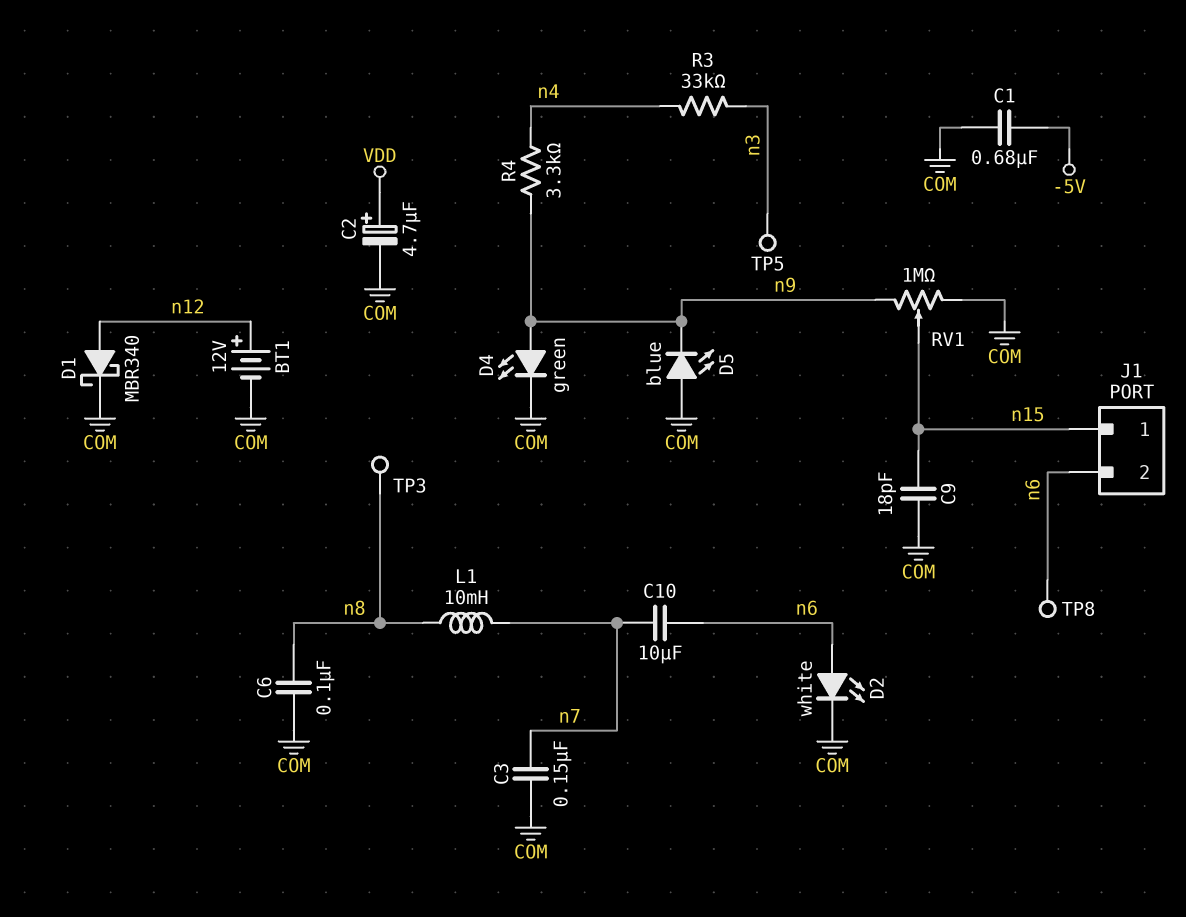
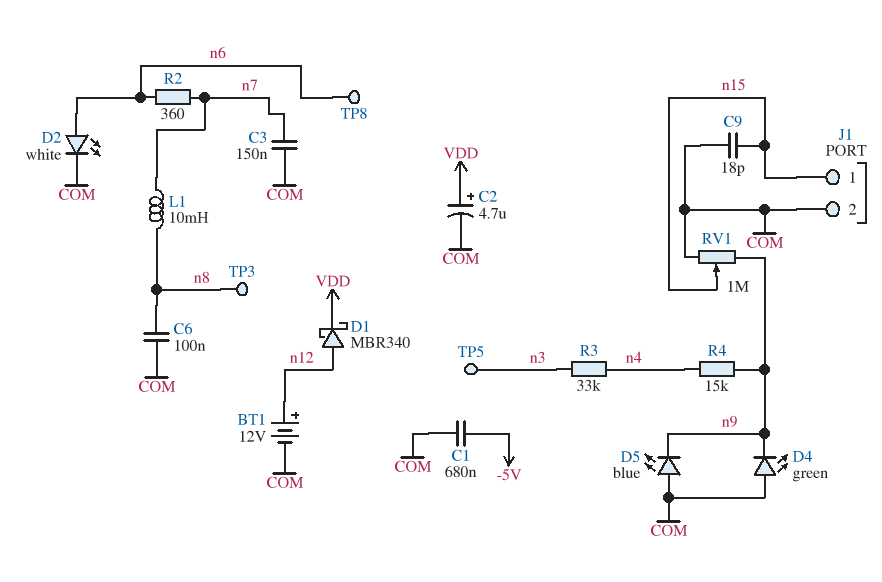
C10: 10uF (n6, n7) -> none
D1: schottky MBR340 (A n12, K COM) -> schottky MBR340 (A n12, K VDD)
D4: LED green (A n9, K COM) -> LED green (A COM, K n9)
J1 pin 2: n6 -> COM
R2: none -> 360 (n6, n7)
R4: 3.3k (n4, n9) -> 15k (n4, n9)

